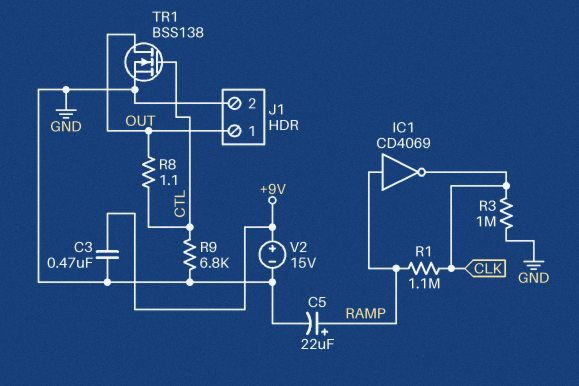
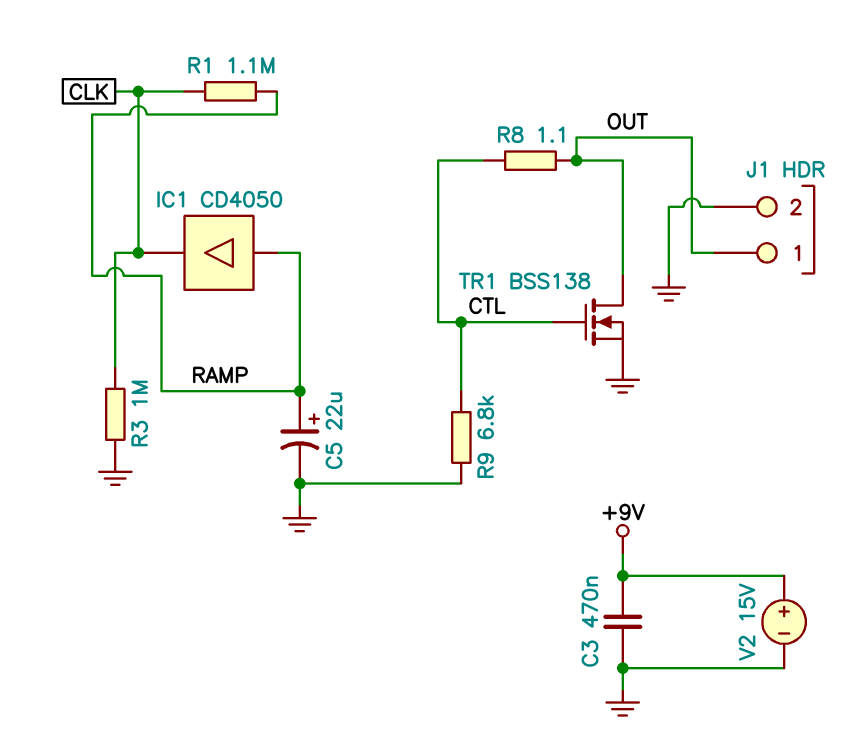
IC1: NOT CD4069 (in RAMP, out CLK) -> buffer CD4050 (in RAMP, out CLK)

